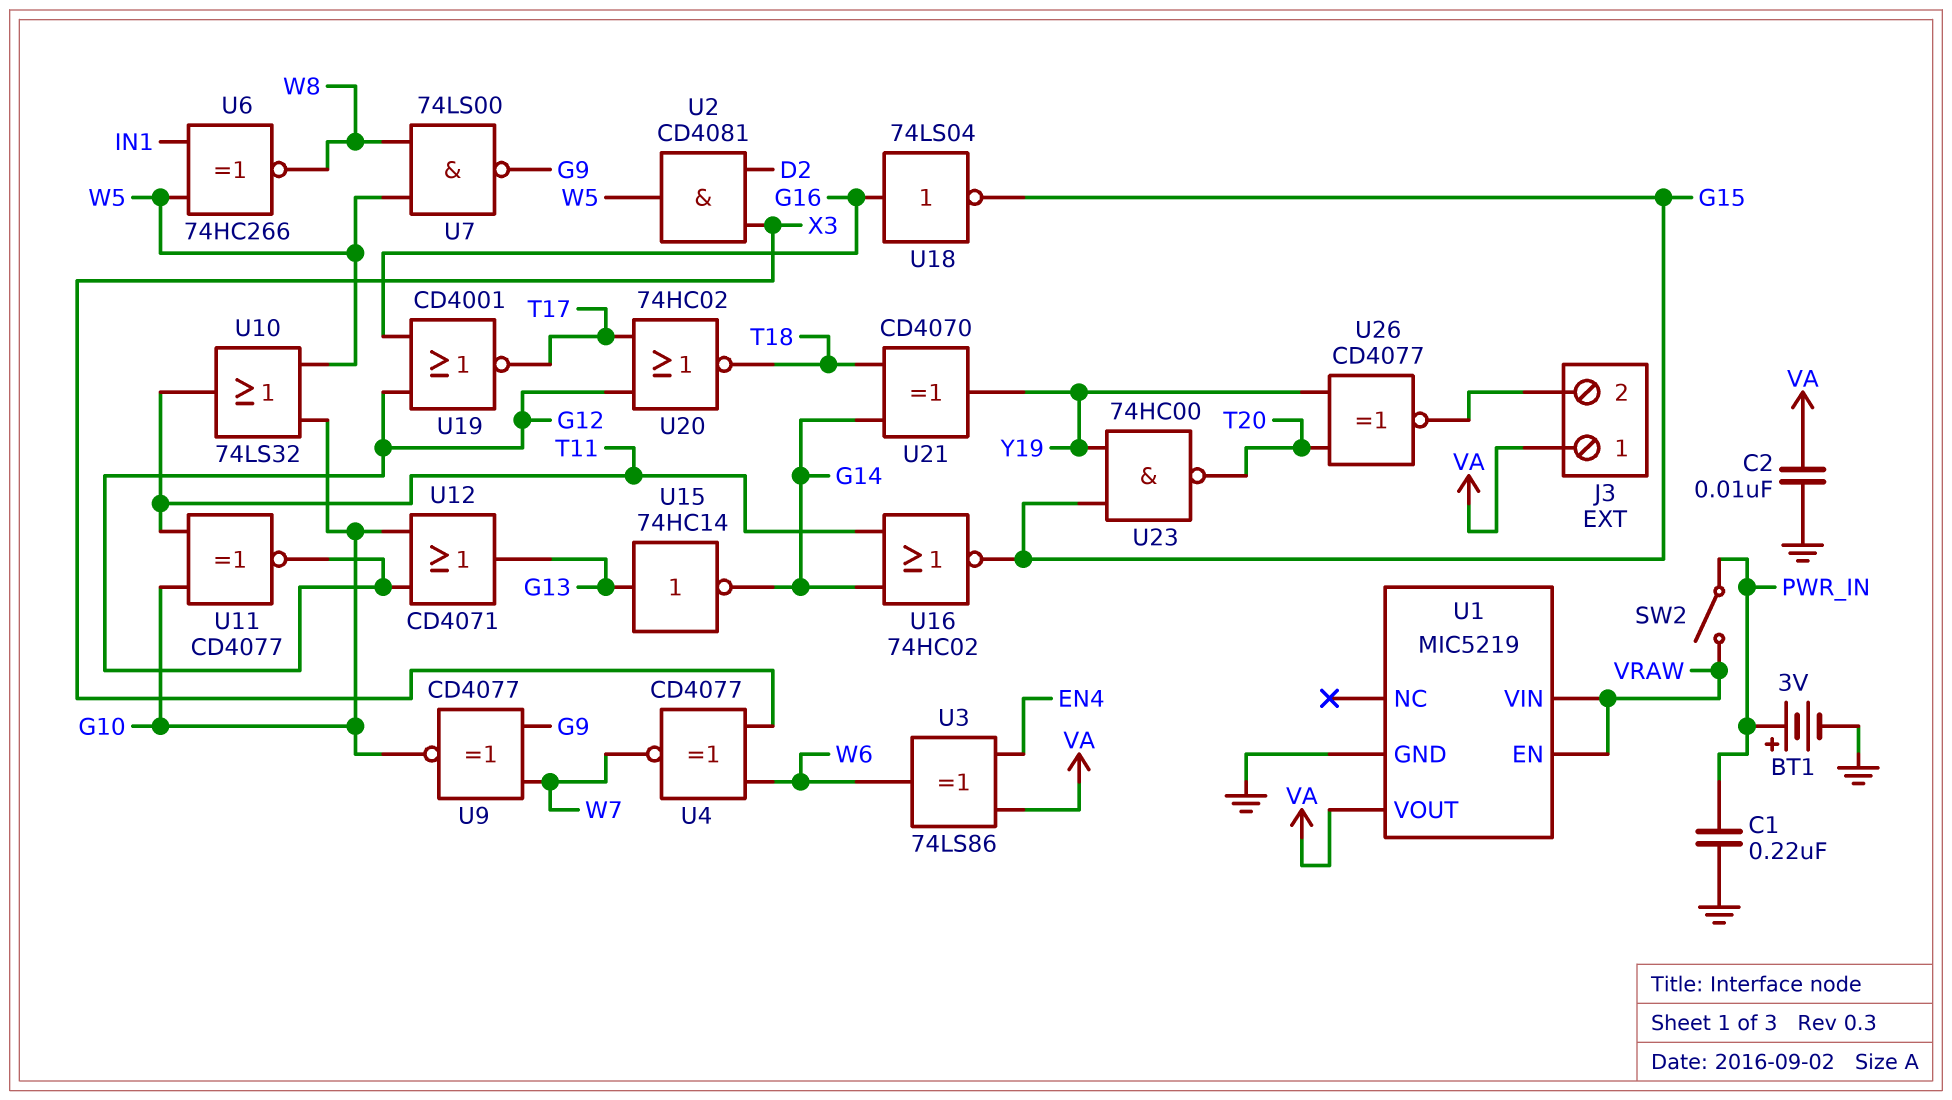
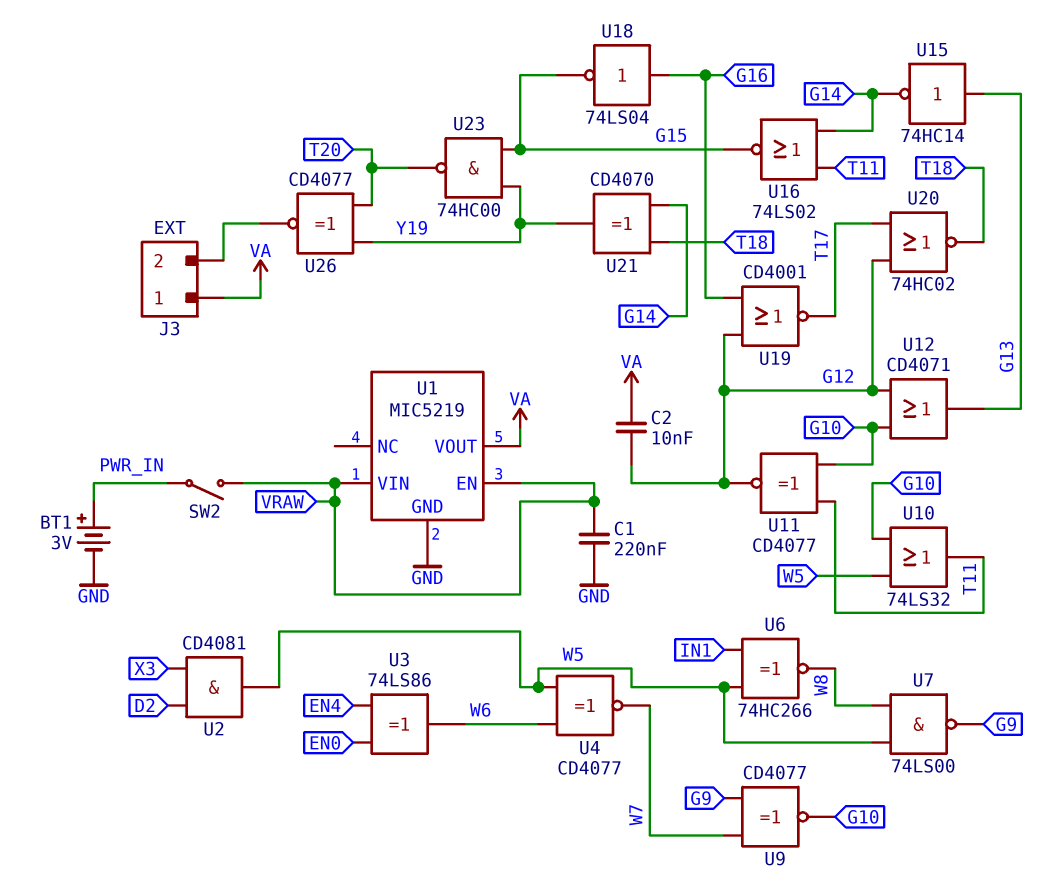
C1: 220nF (GND, PWR_IN) -> 220nF (GND, VRAW)
C2: 10nF (GND, VA) -> 10nF (G12, VA)
U3: XOR 74LS86 (in EN4, in VA, out W6) -> XOR 74LS86 (in EN0, in EN4, out W6)
U4: XNOR CD4077 (in W6, in X3, out W7) -> XNOR CD4077 (in W5, in W6, out W7)
U16: NOR 74HC02 (in G14, in T11, out G15) -> NOR 74LS02 (in G14, in T11, out G15)

